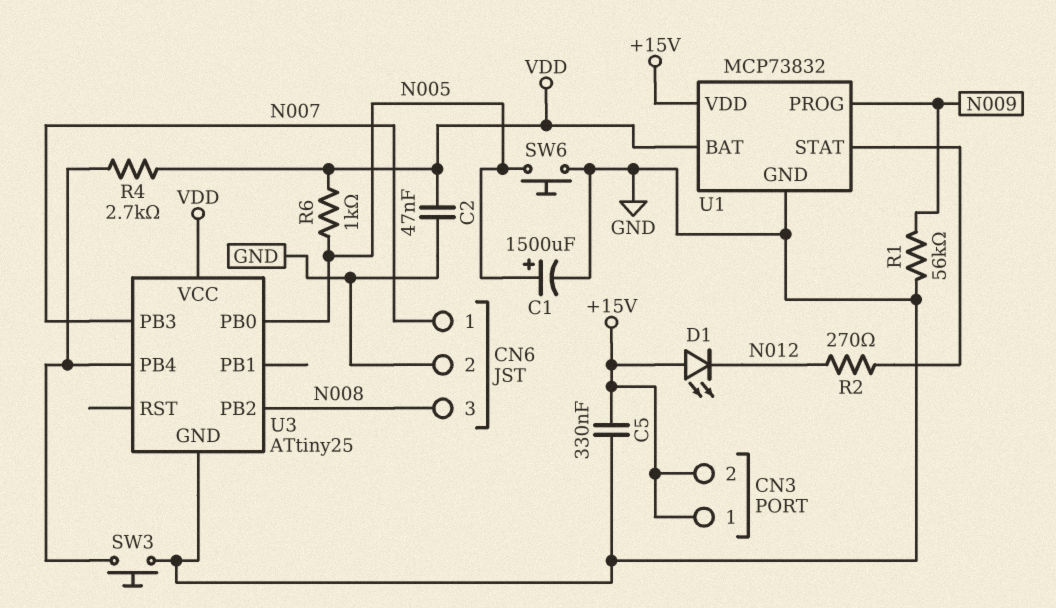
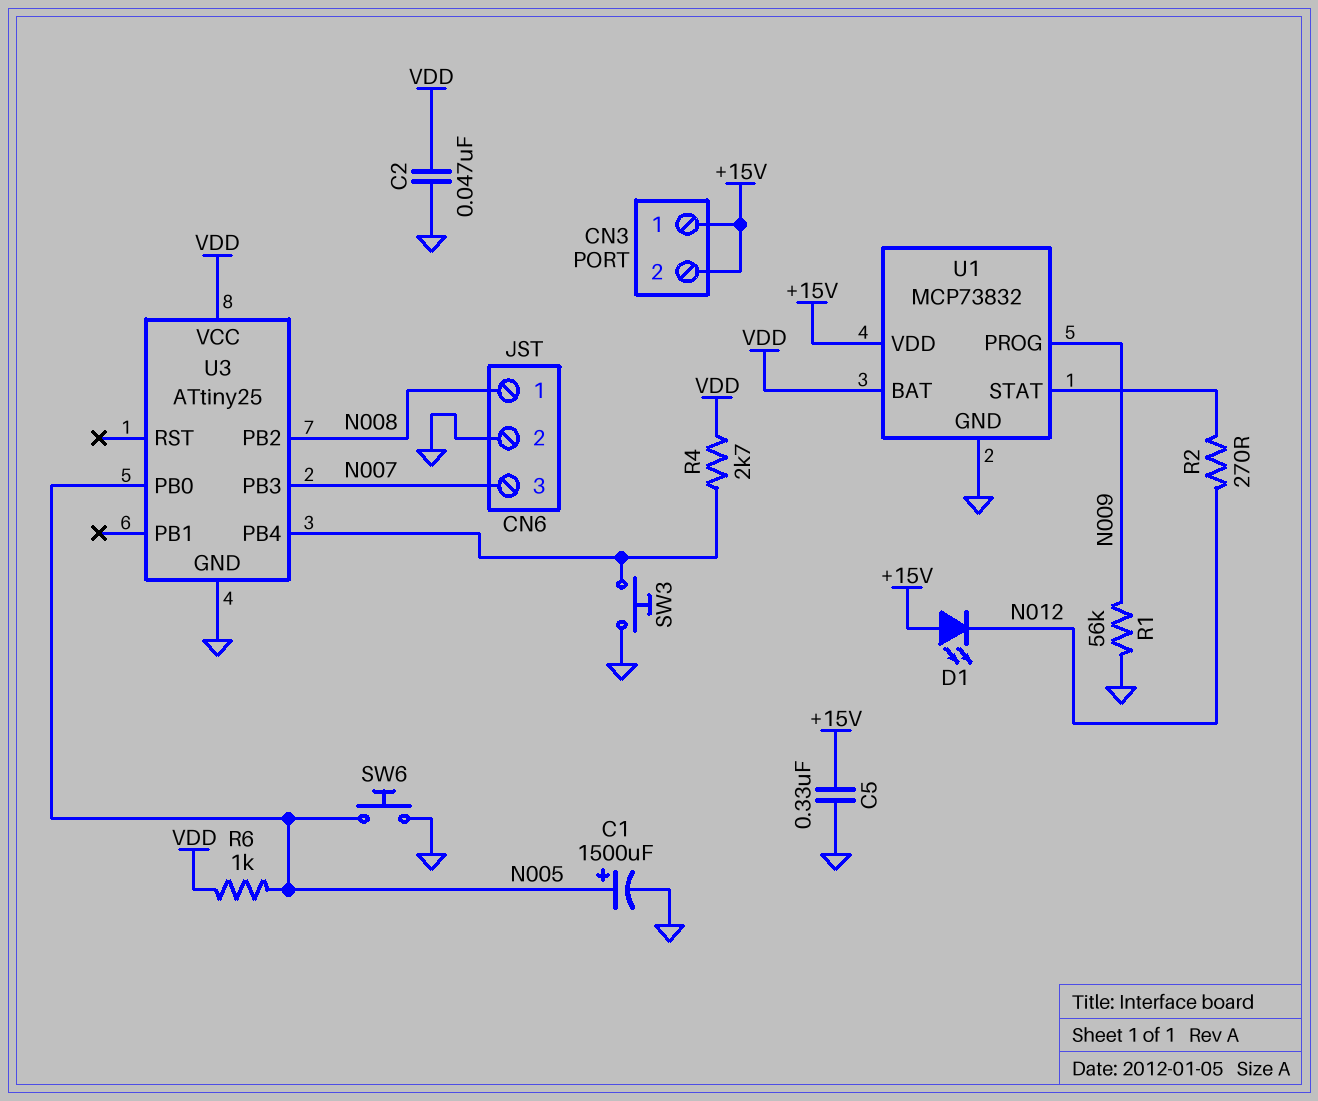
CN6 pin 1: N007 -> N008
CN6 pin 3: N008 -> N007

